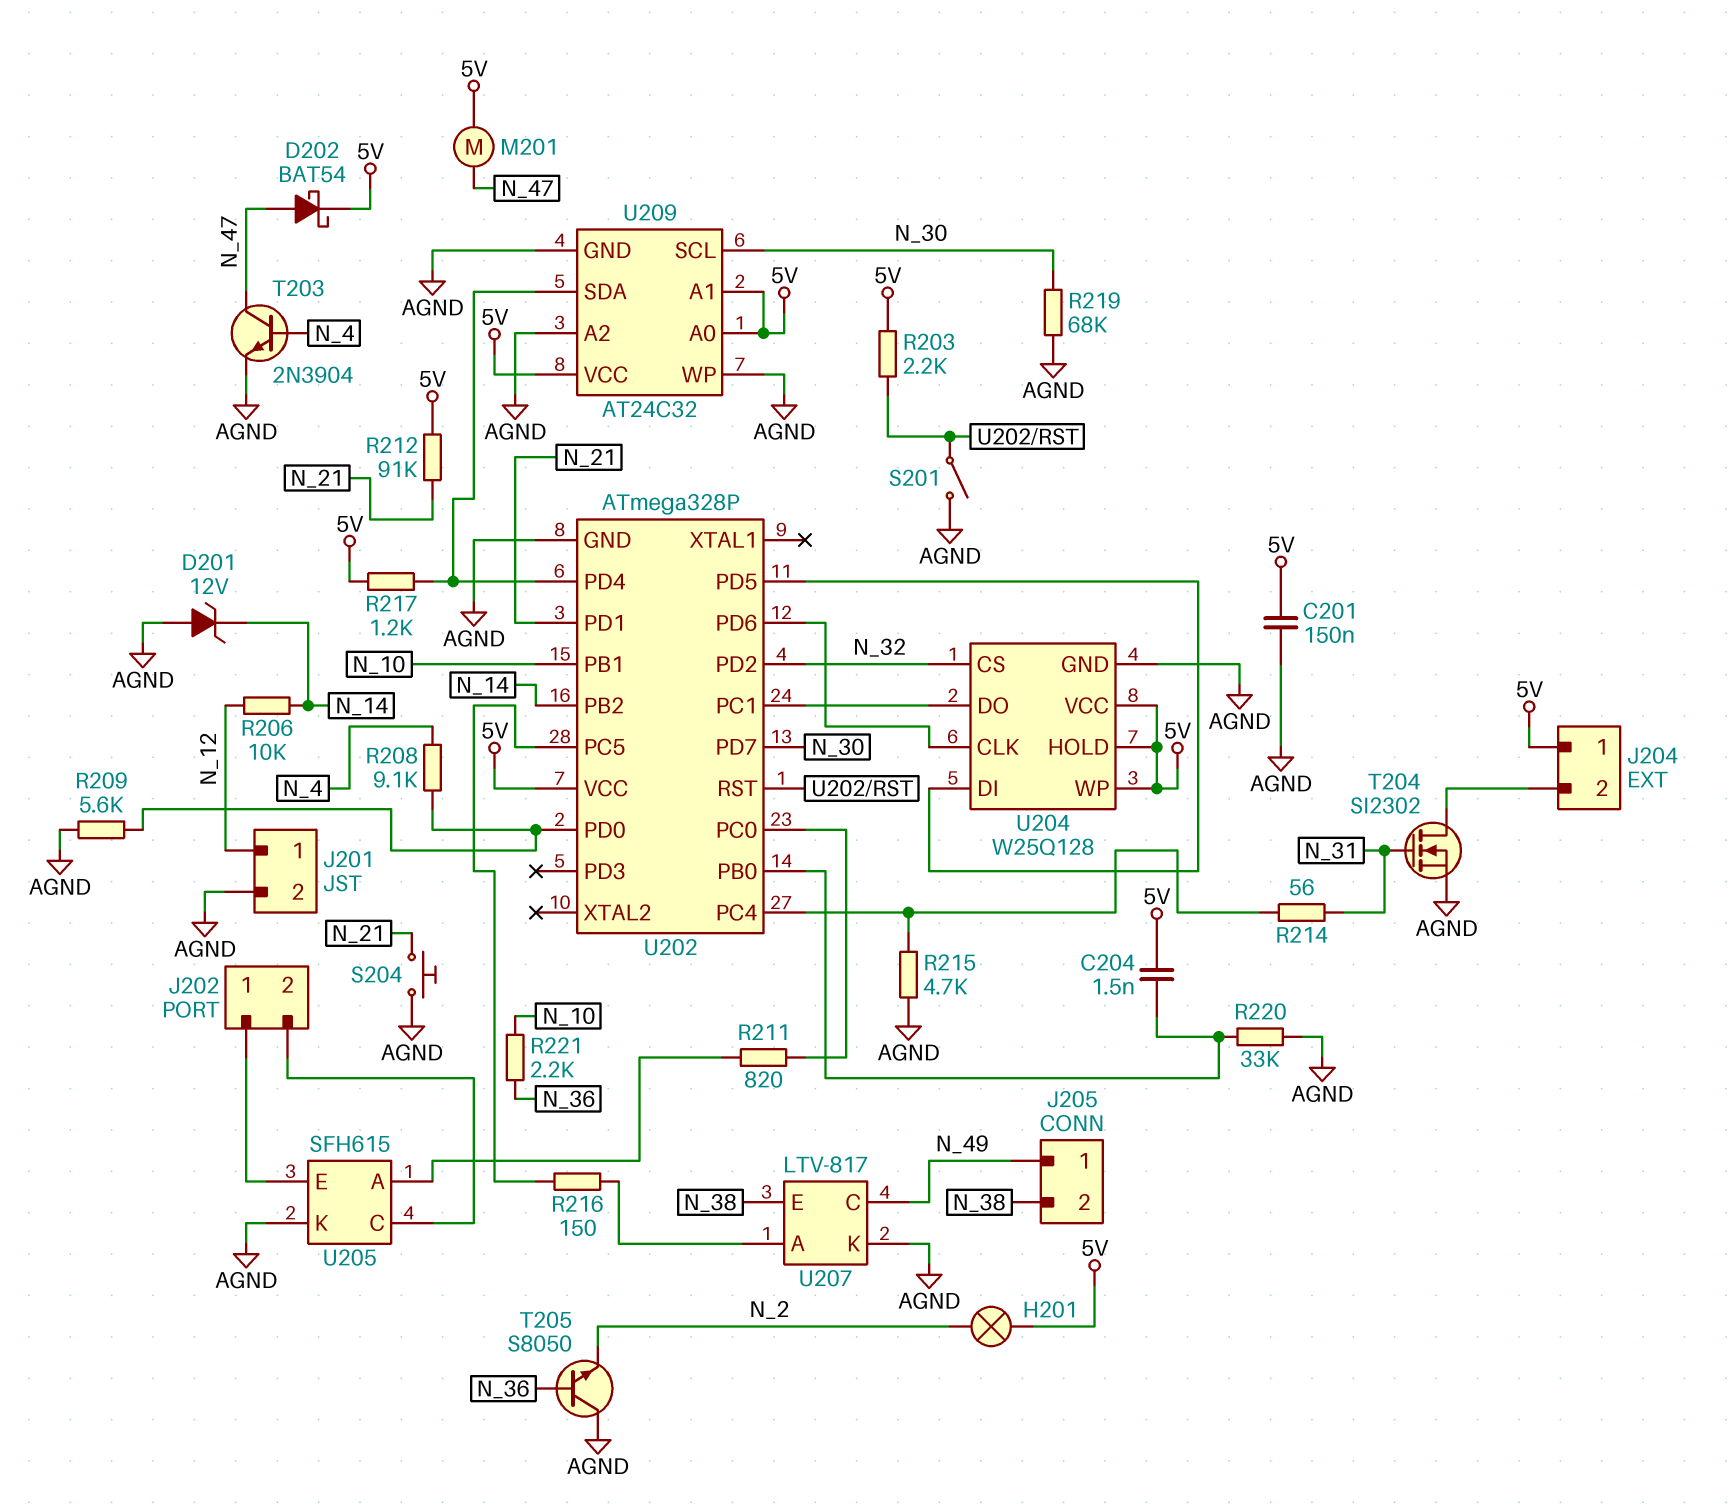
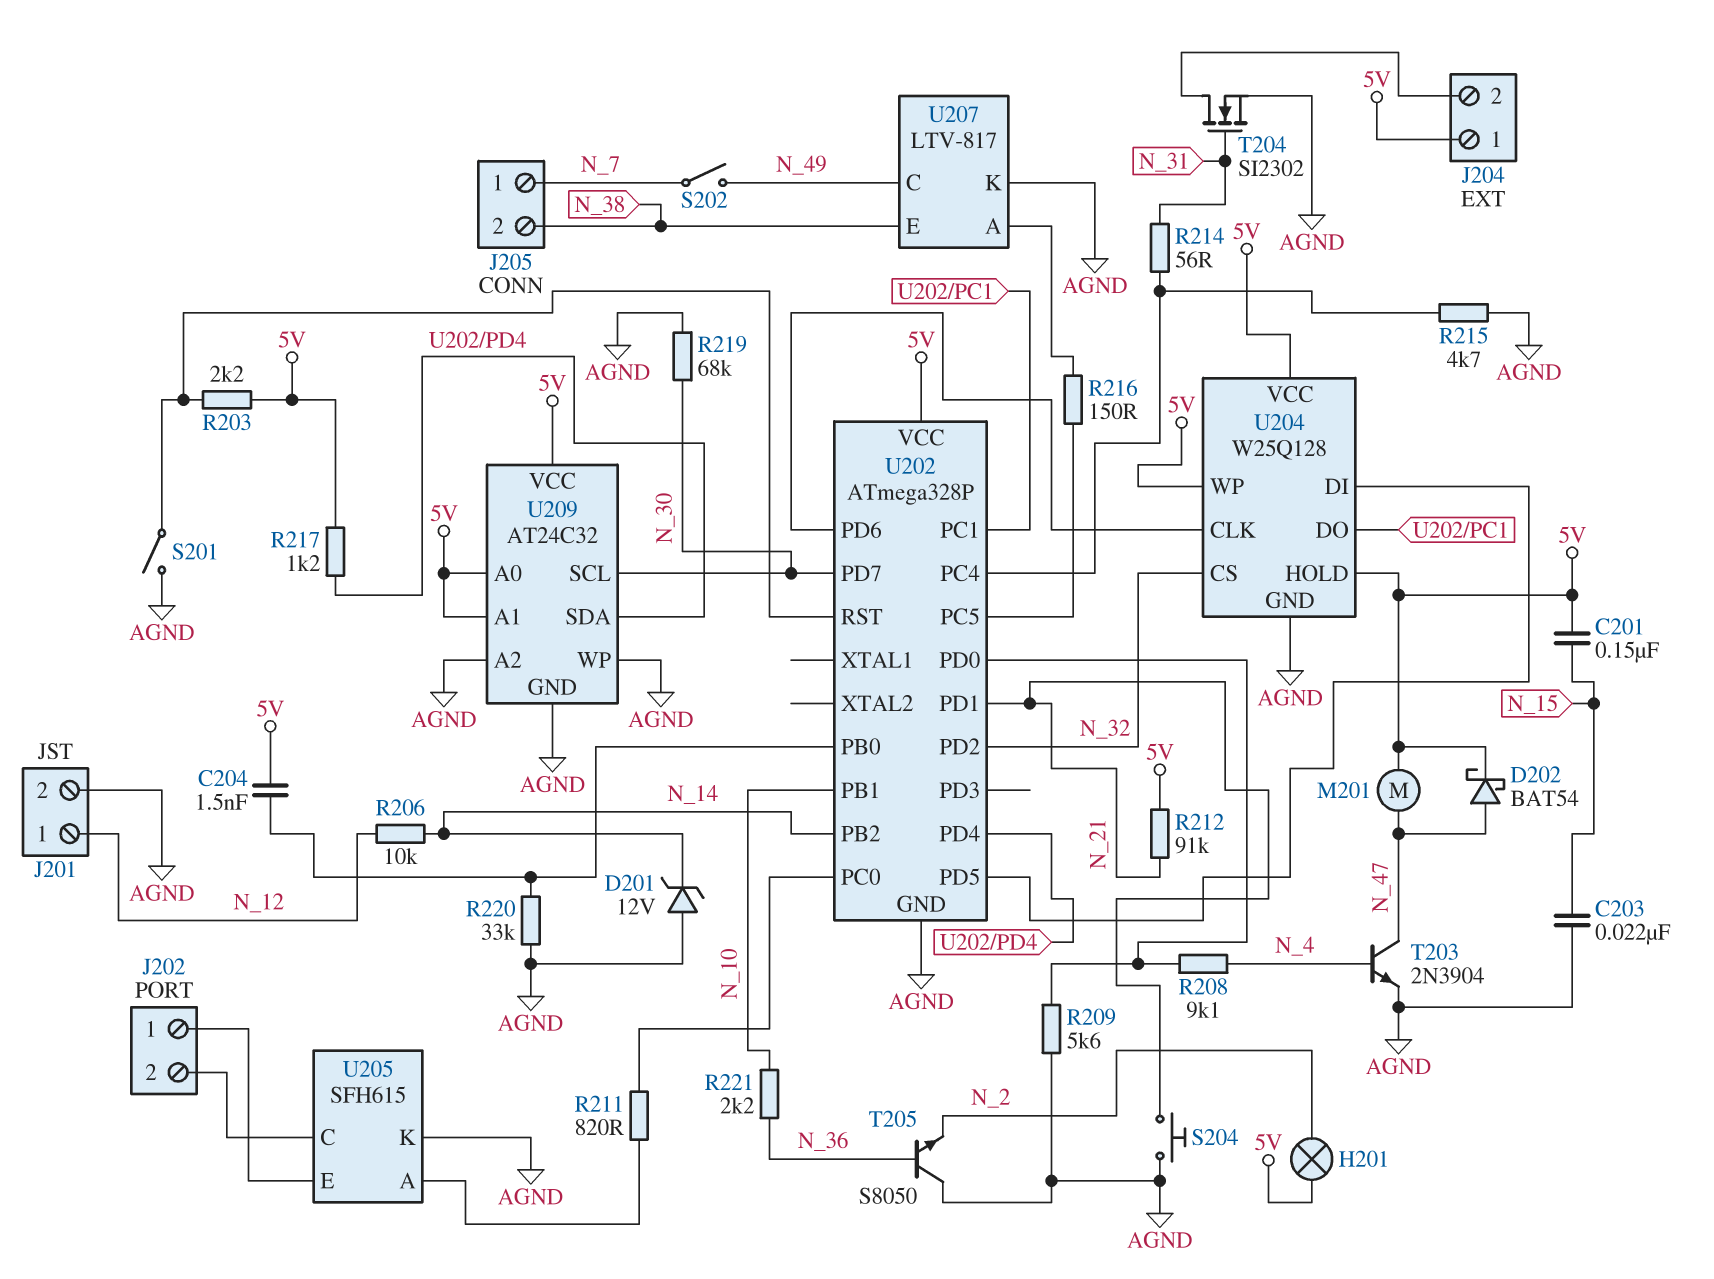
C201: 150nF (5V, AGND) -> 150nF (5V, N_15)
C203: none -> 22nF (AGND, N_15)
J205 pin 1: N_49 -> N_7
S202: none -> switch (N_7, N_49)

